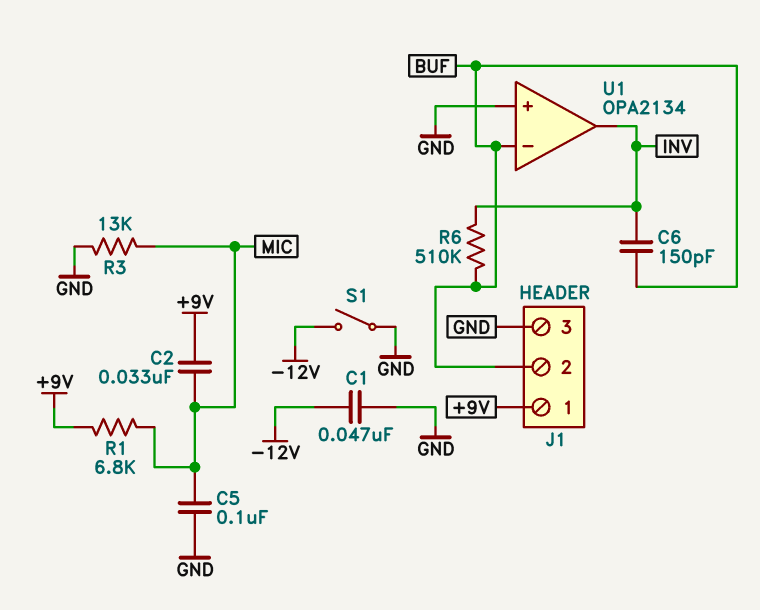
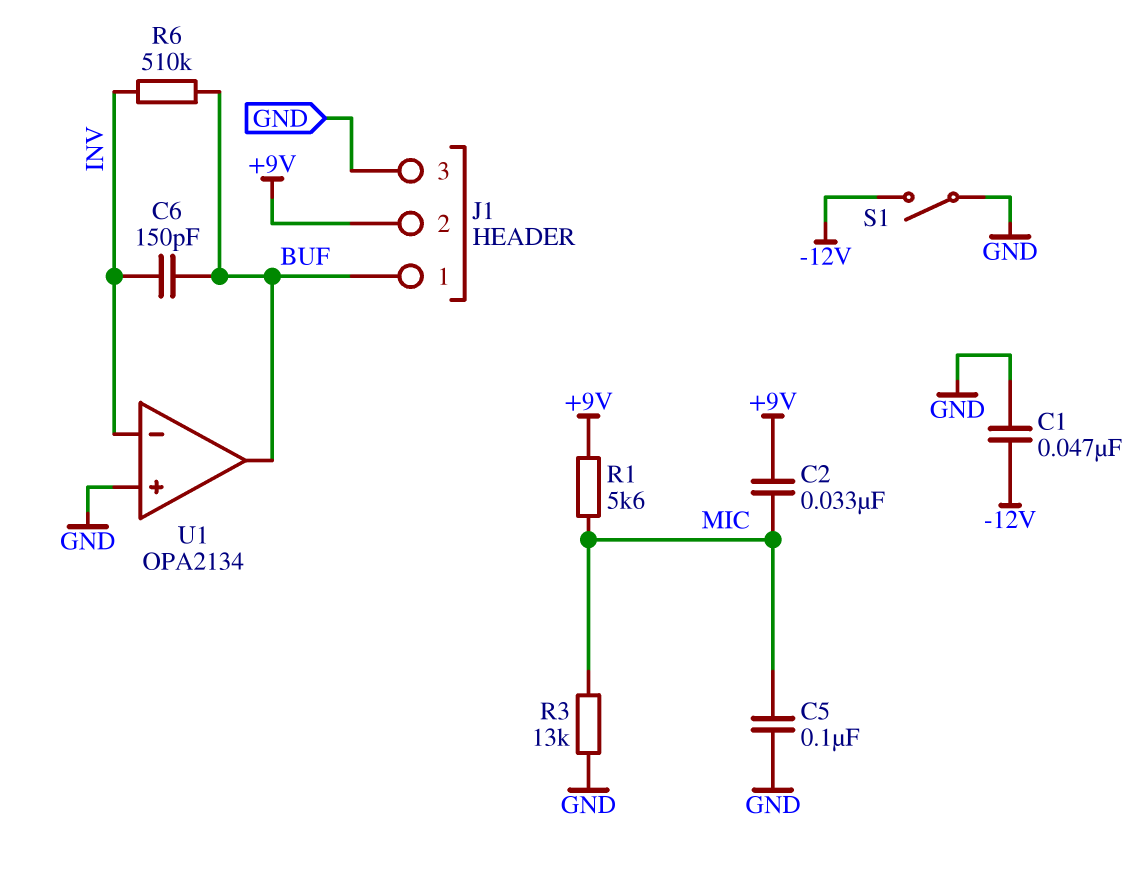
J1 pin 1: +9V -> BUF
J1 pin 2: BUF -> +9V
R1: 6.8k (+9V, MIC) -> 5.6k (+9V, MIC)
U1 pin in-: BUF -> INV
U1 pin out: INV -> BUF

